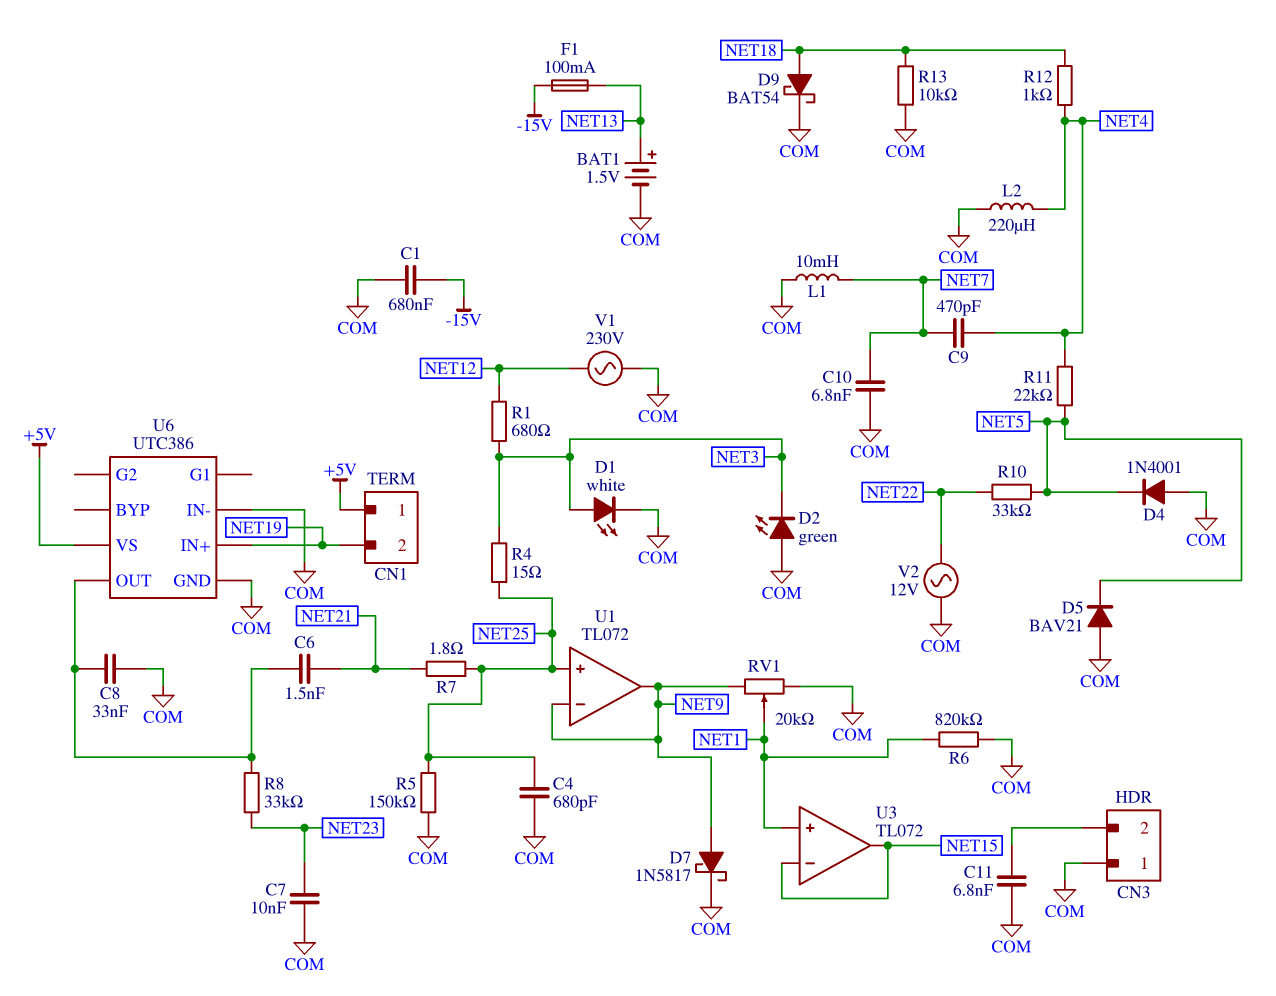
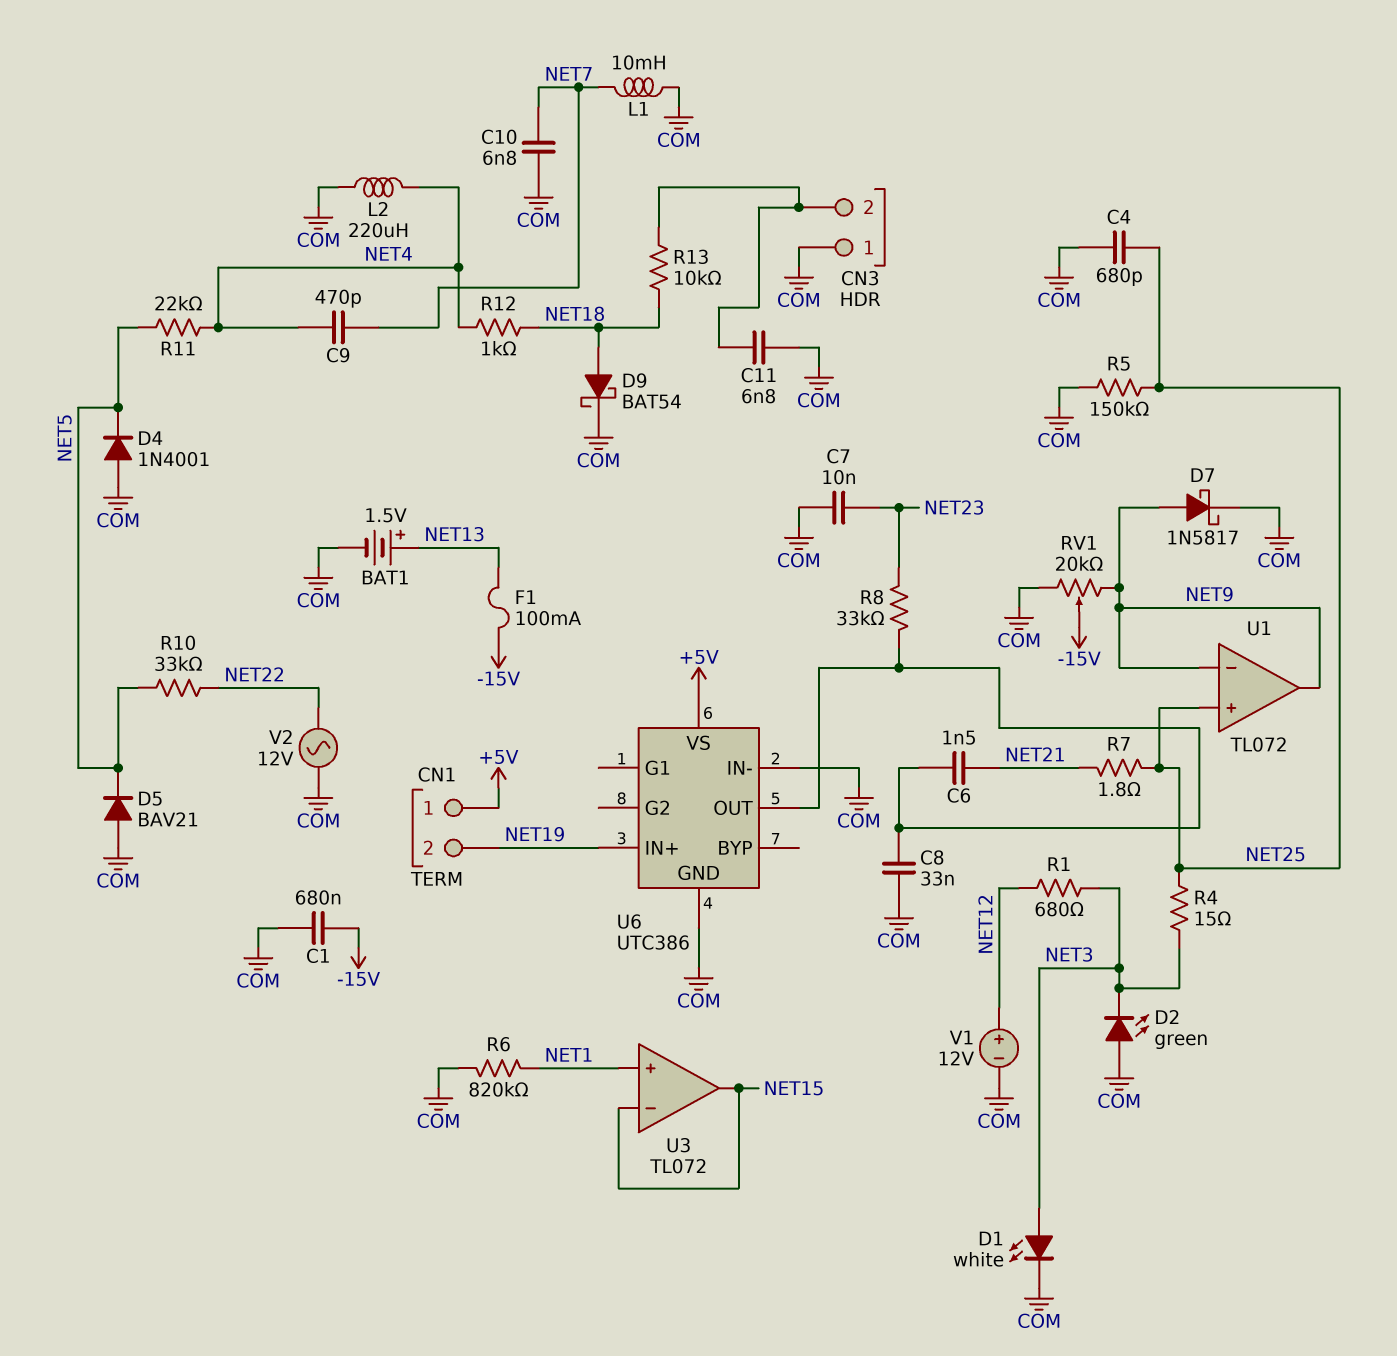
R13: 10k (COM, NET18) -> 10k (CN3/2, NET18)
RV1: 20k (COM, NET9, wiper NET1) -> 20k (COM, NET9, wiper -15V)
V1: AC 230V (COM, NET12) -> 12V (plus NET12, minus COM)

